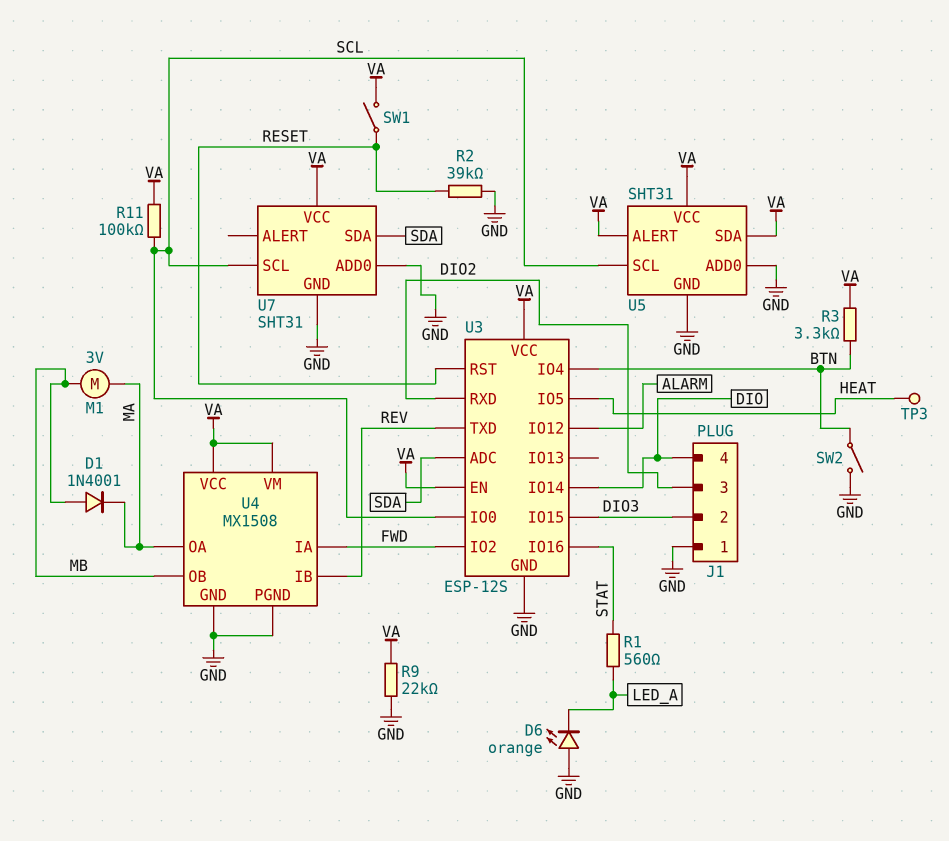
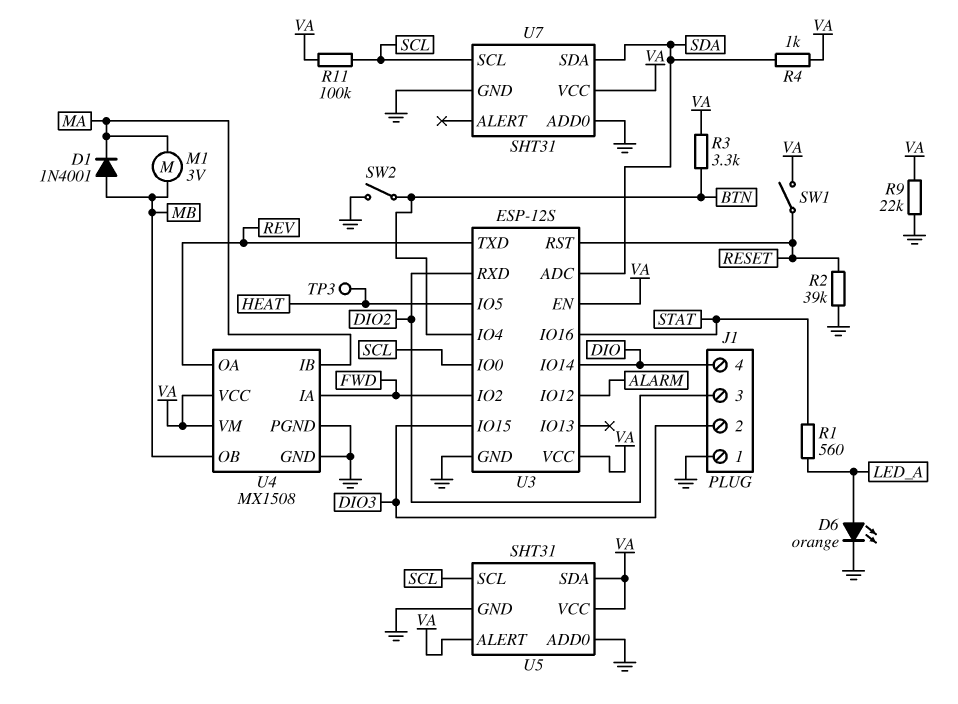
D6: LED orange (A GND, K LED_A) -> LED orange (A LED_A, K GND)
R4: none -> 1k (SDA, VA)
U4 pin IB: REV -> MA
U4 pin OA: MA -> REV

